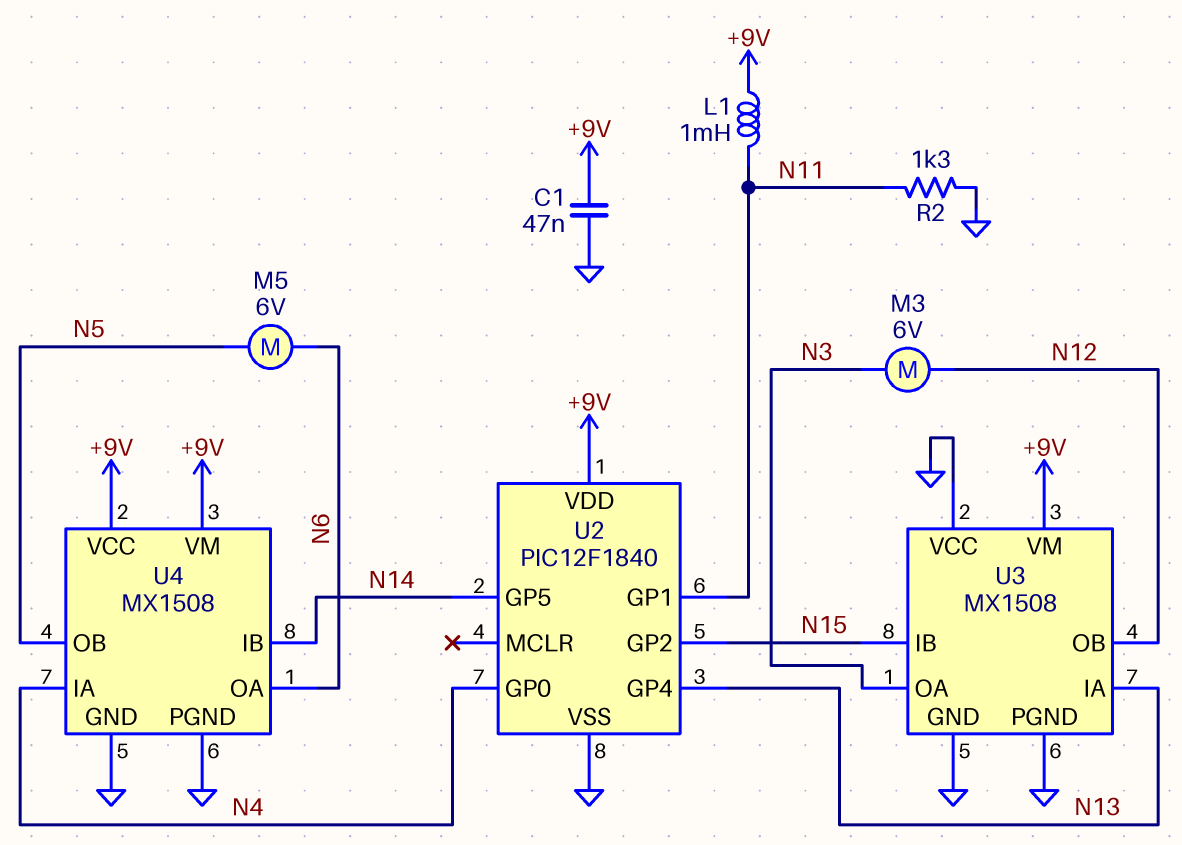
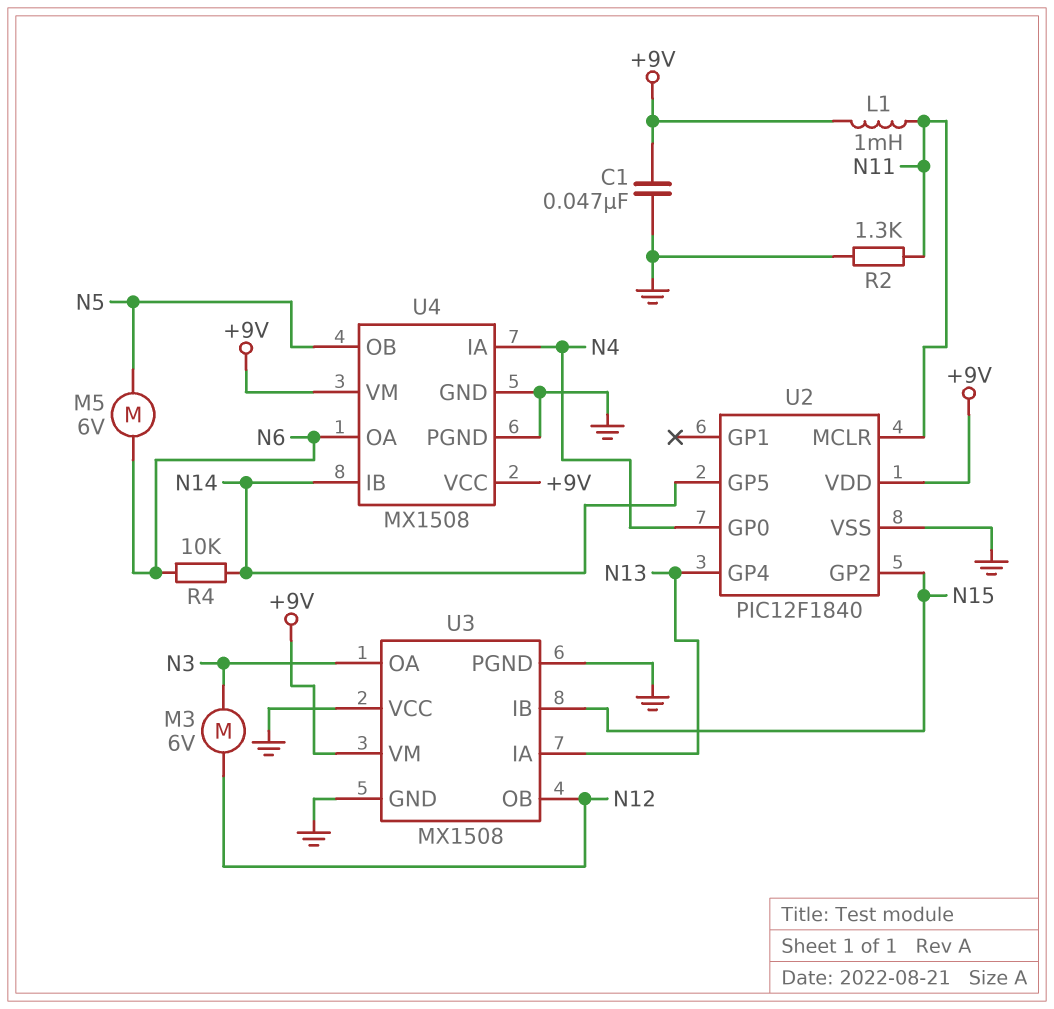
R4: none -> 10k (N6, N14)
U2 pin GP1: N11 -> none
U2 pin MCLR: none -> N11

